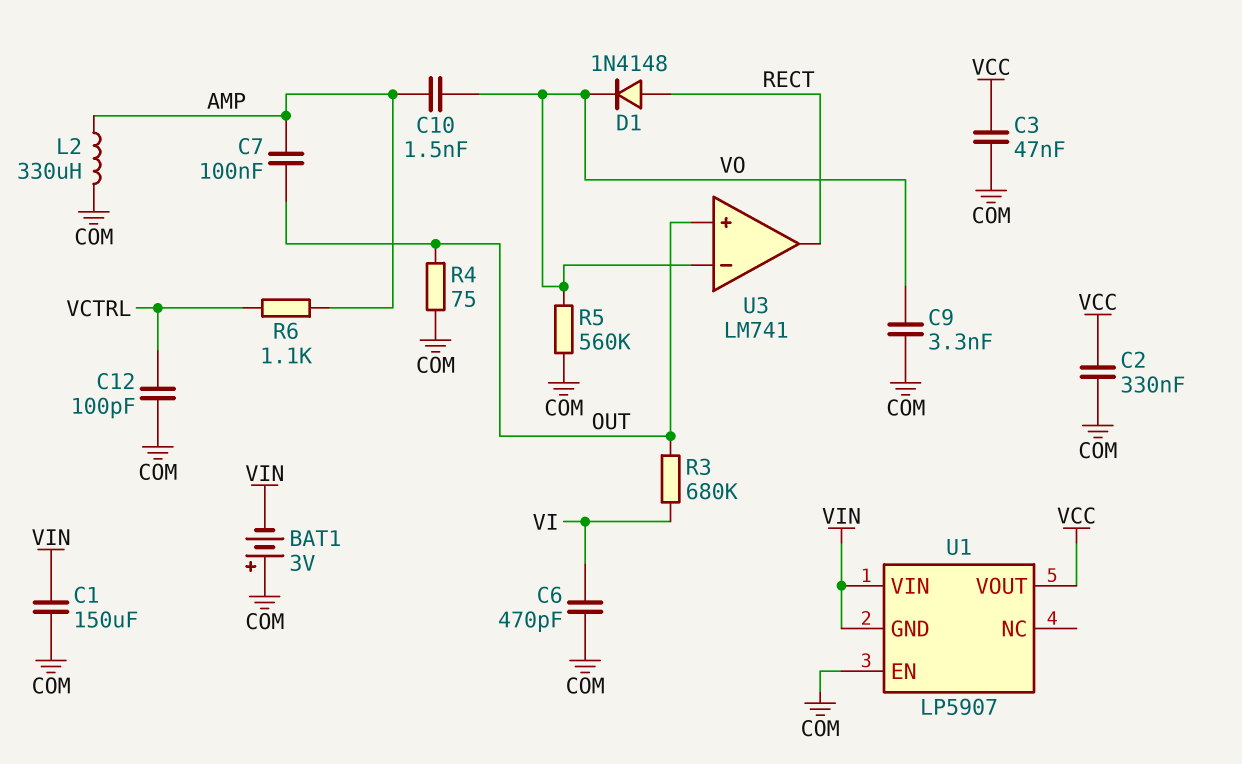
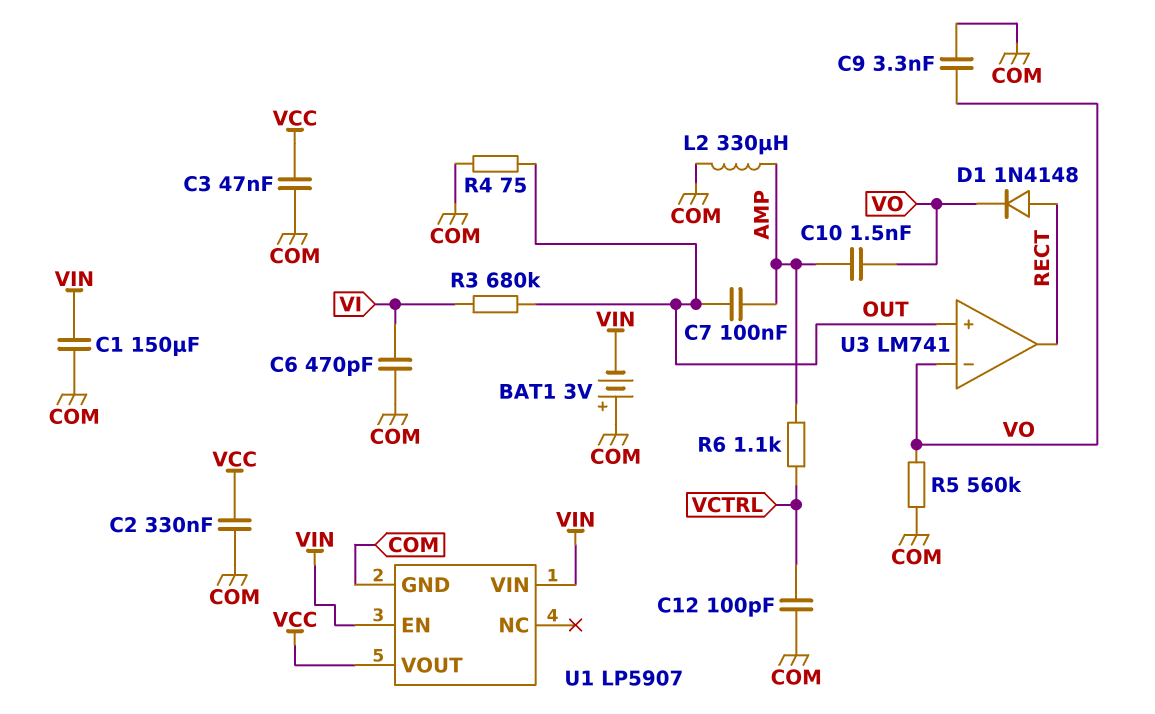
U1 pin EN: COM -> VIN
U1 pin GND: VIN -> COM

